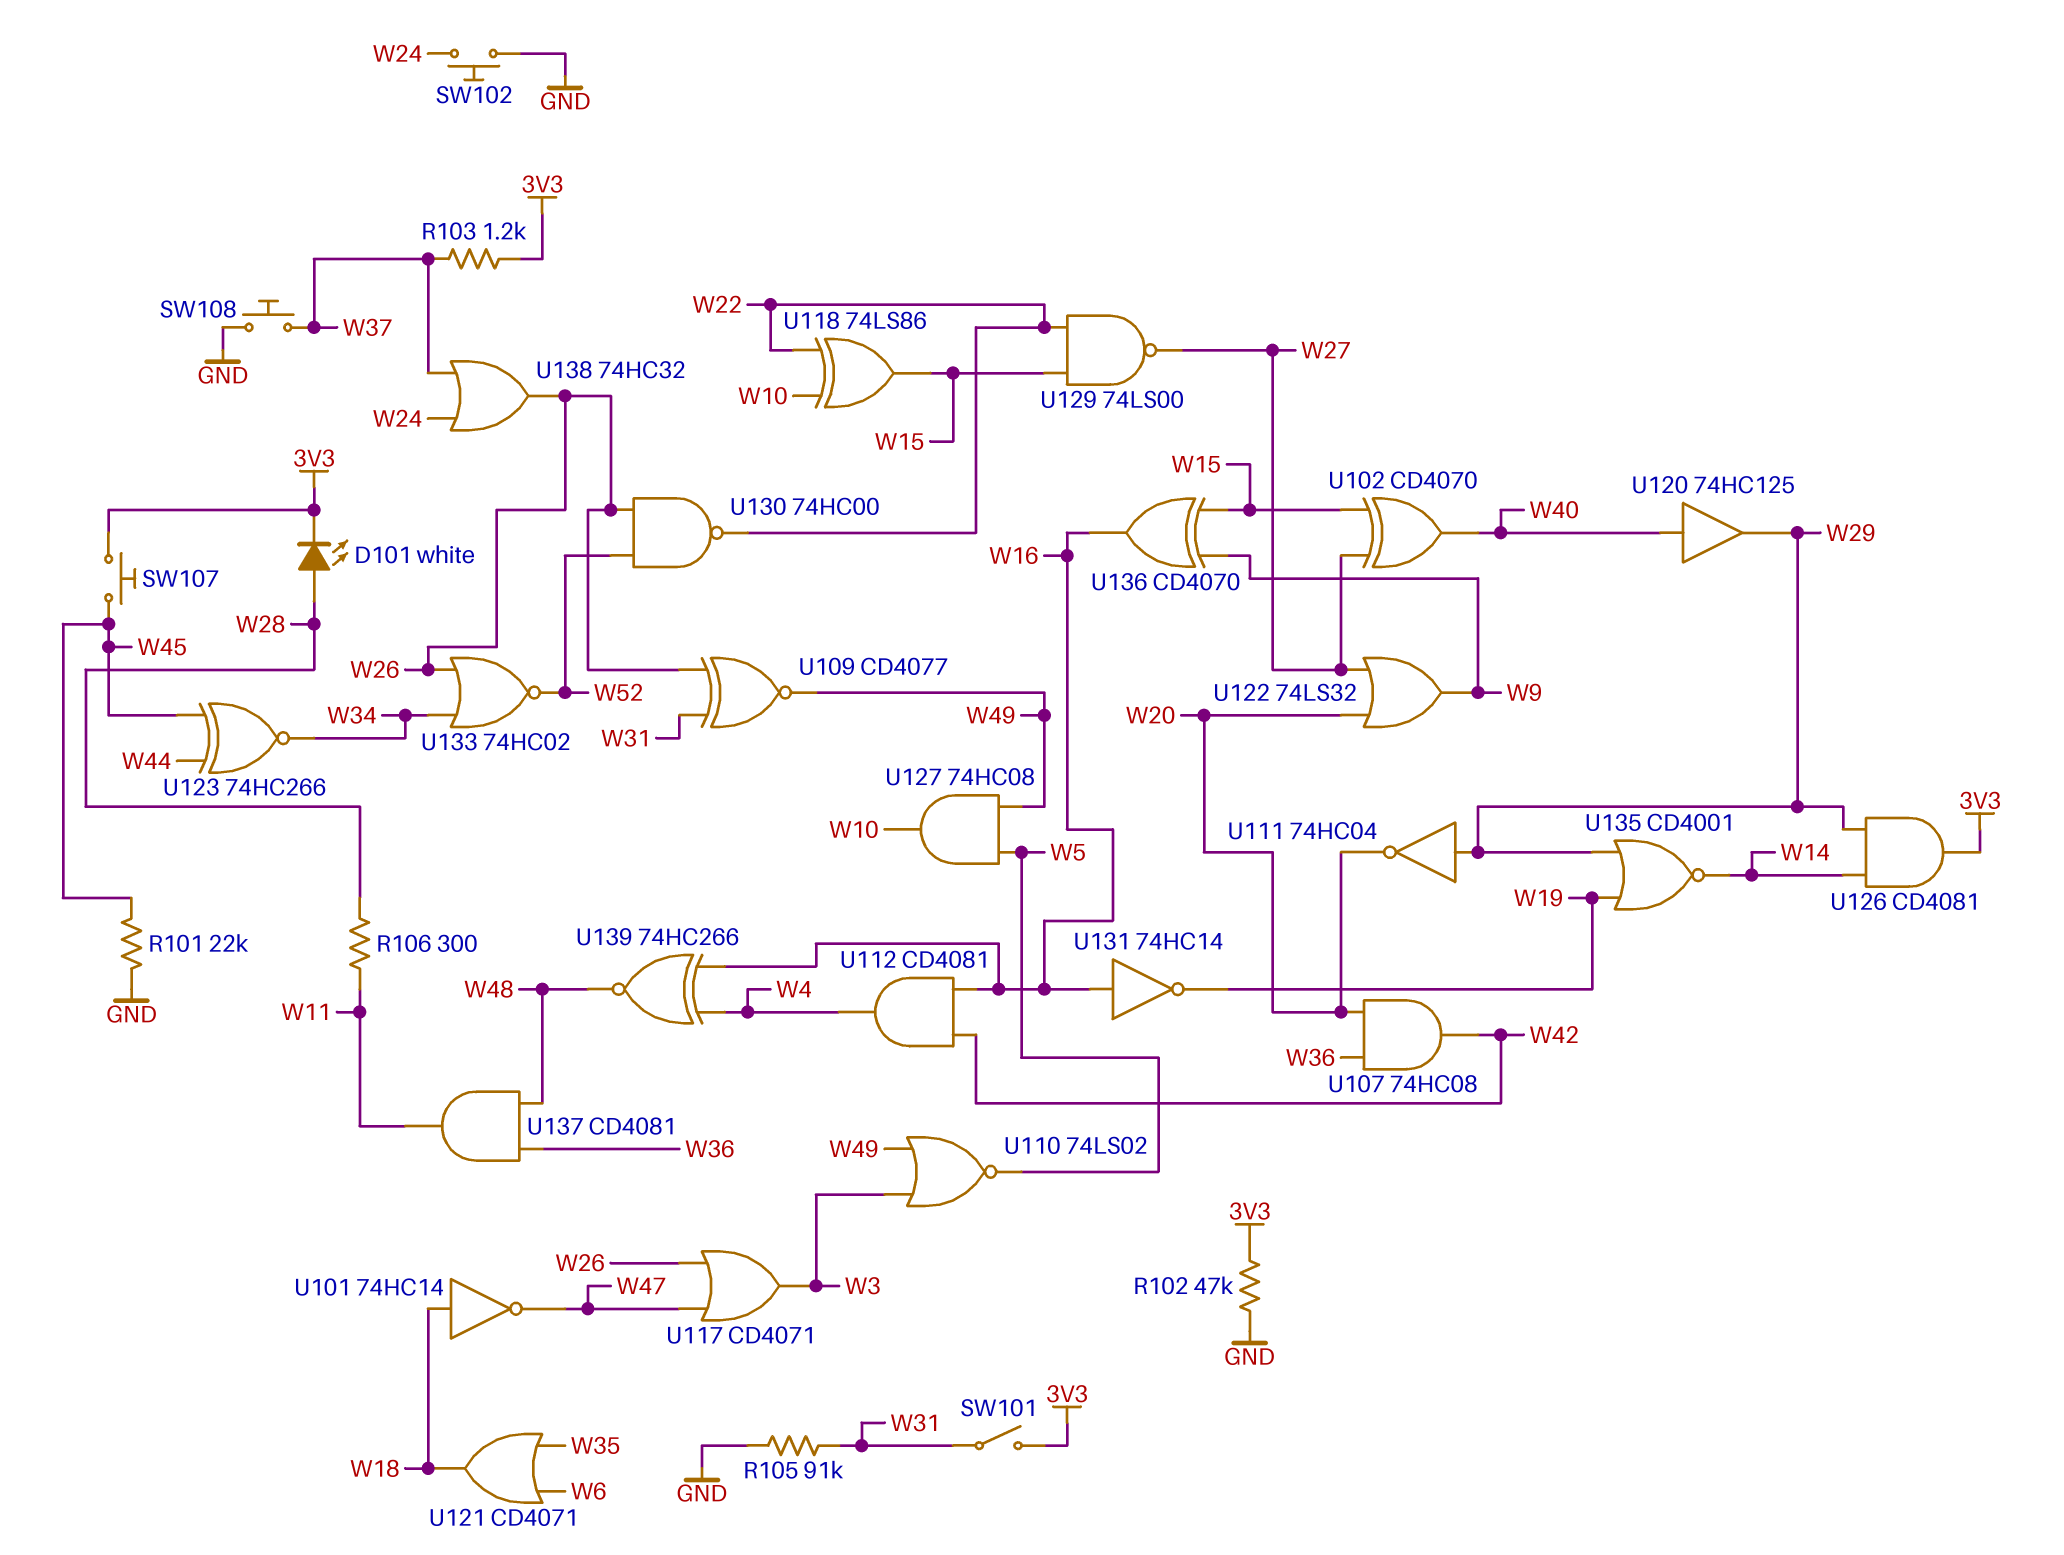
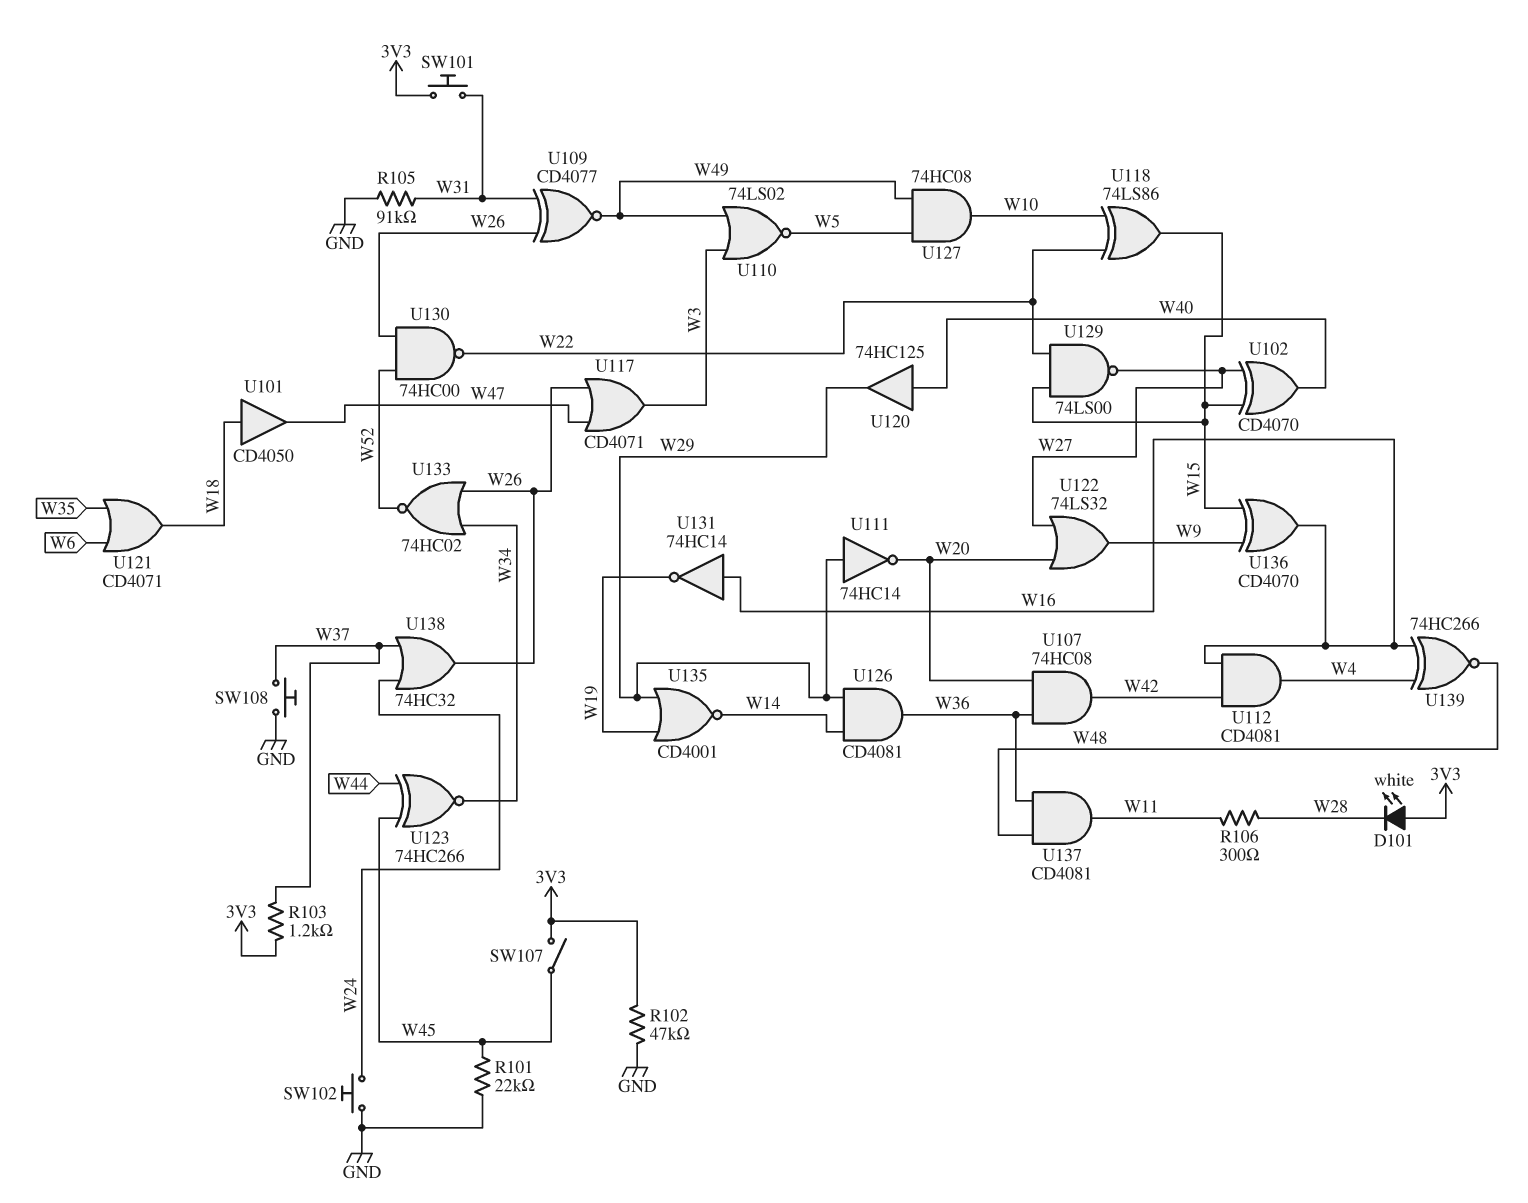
D101: LED white (A W28, K 3V3) -> LED white (A 3V3, K W28)
SW101: switch (3V3, W31) -> button (3V3, W31)
SW107: button (3V3, W45) -> switch (3V3, W45)
U101: NOT 74HC14 (in W18, out W47) -> buffer CD4050 (in W18, out W47)
U111: NOT 74HC04 (in W29, out W20) -> NOT 74HC14 (in W29, out W20)
U126: AND CD4081 (in W14, in W29, out 3V3) -> AND CD4081 (in W14, in W29, out W36)

